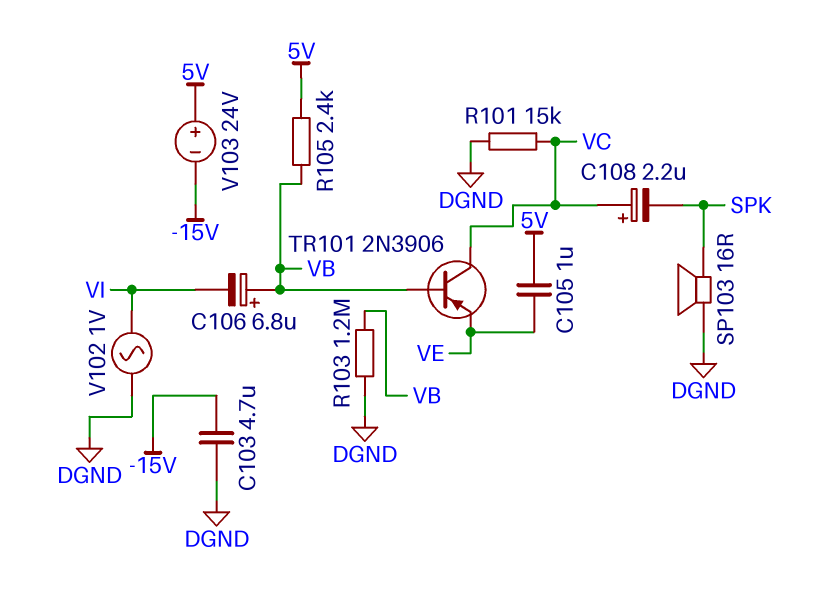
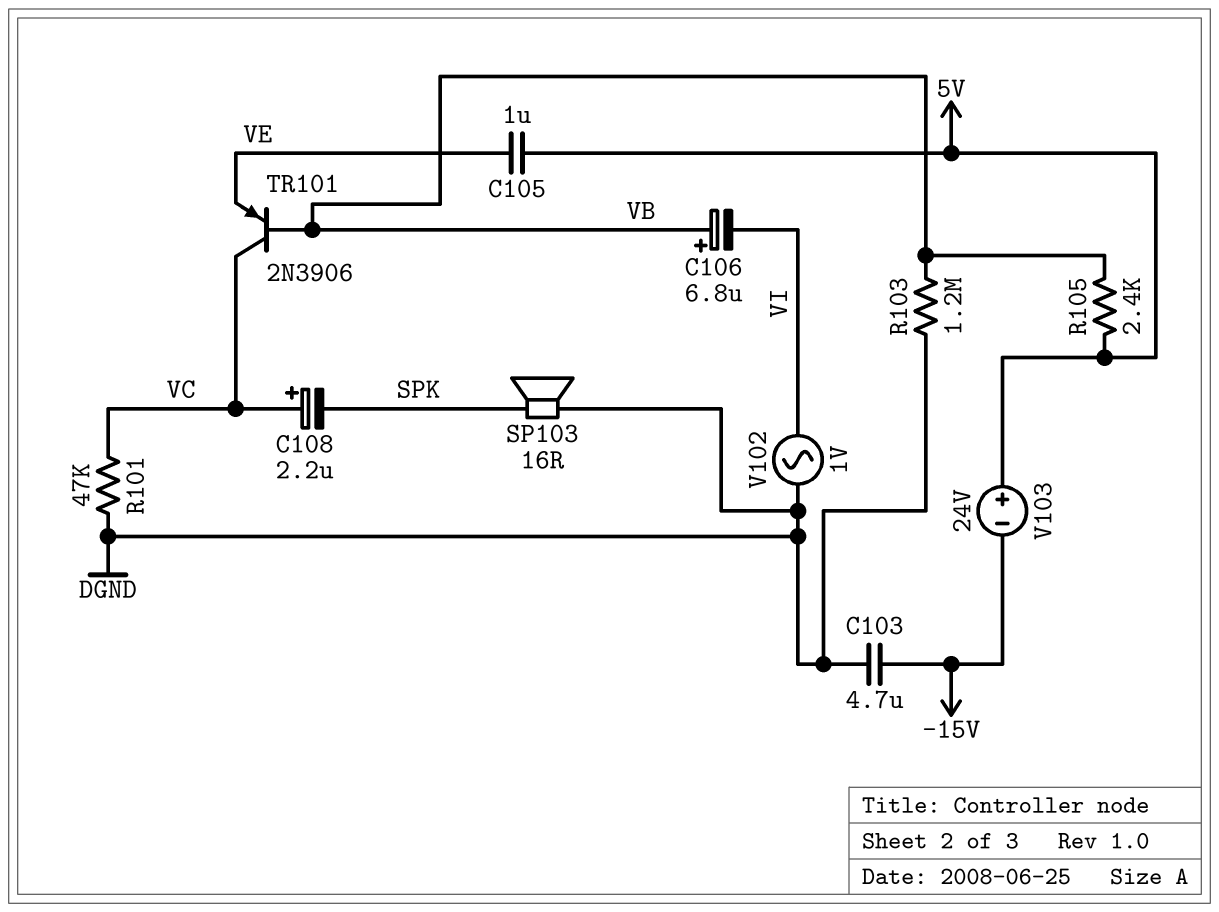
R101: 15k (DGND, VC) -> 47k (DGND, VC)

